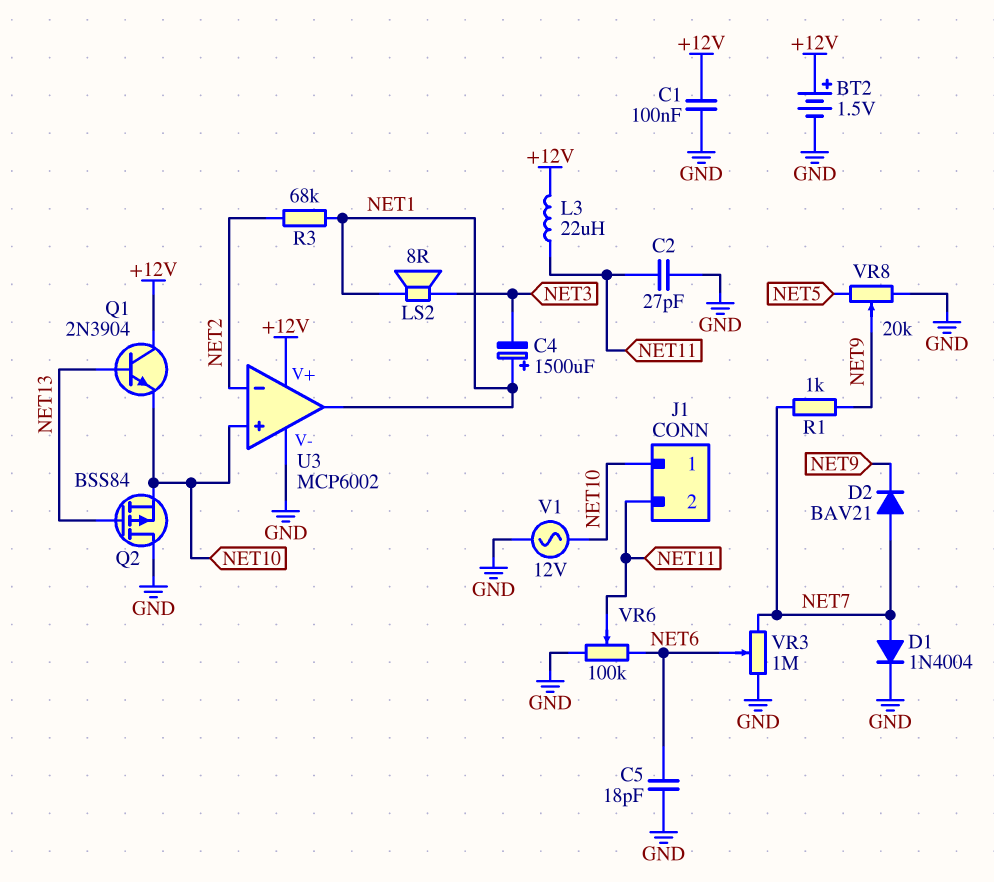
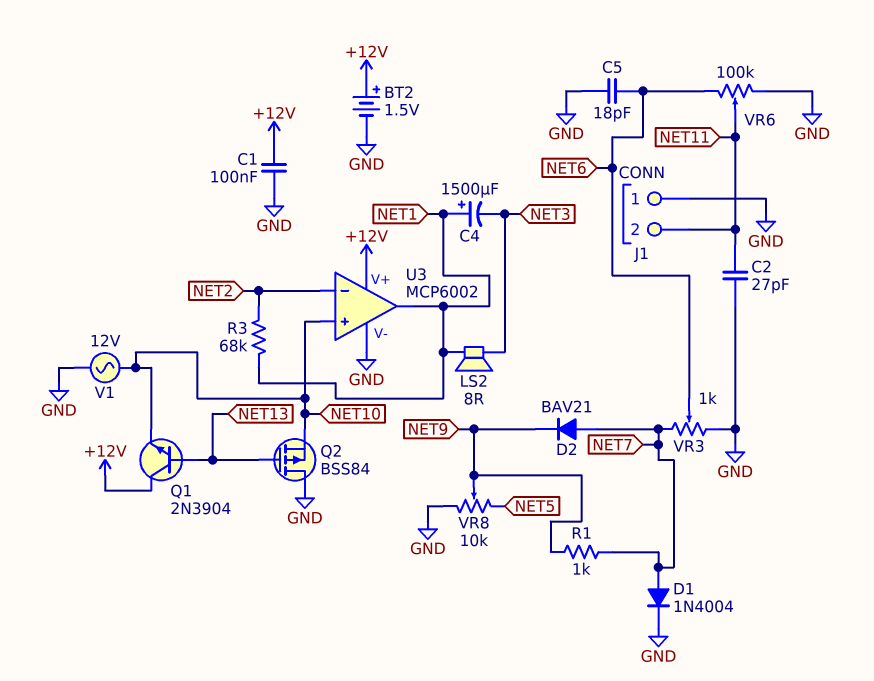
J1 pin 1: NET10 -> GND
L3: 22uH (+12V, NET11) -> none
VR3: 1M (GND, NET7, wiper NET6) -> 1k (GND, NET7, wiper NET6)
VR8: 20k (GND, NET5, wiper NET9) -> 10k (GND, NET5, wiper NET9)

